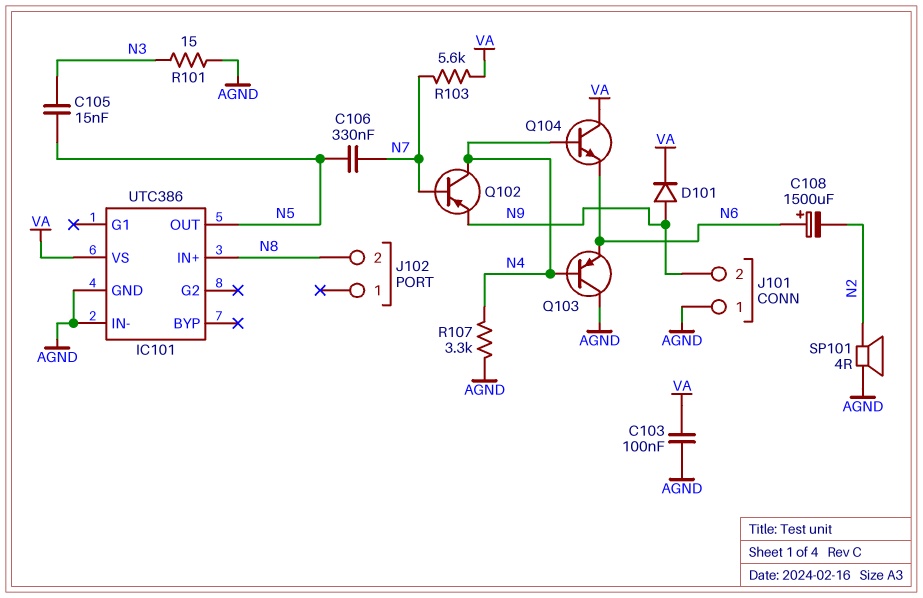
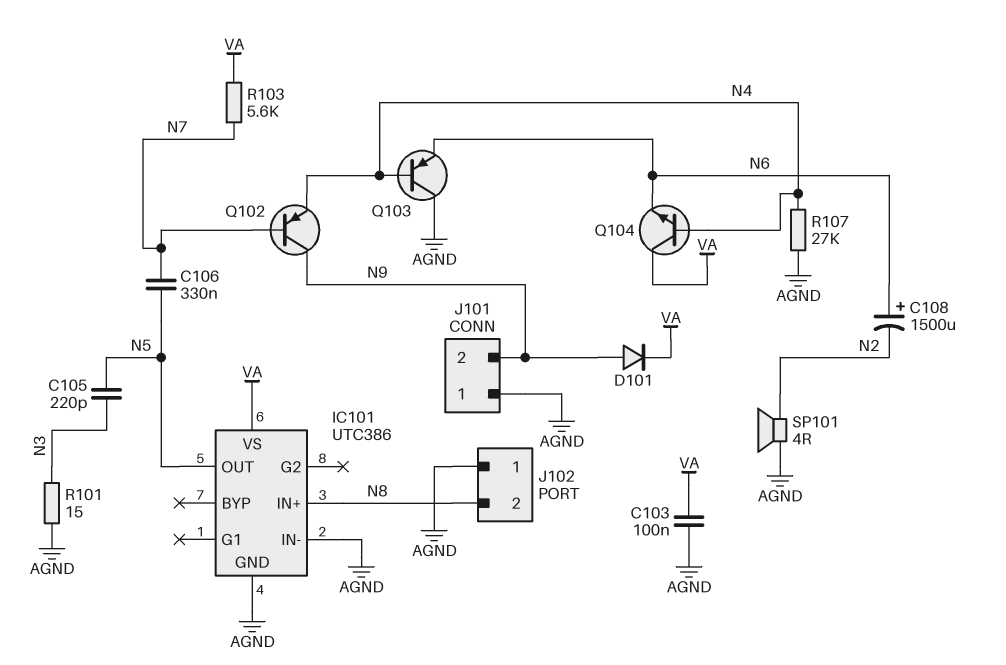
C105: 15nF (N3, N5) -> 220pF (N3, N5)
J102 pin 1: none -> AGND
Q102: PNP (B N7, C N4, E N9) -> PNP (B N7, C N9, E N4)
R107: 3.3k (AGND, N4) -> 27k (AGND, N4)

